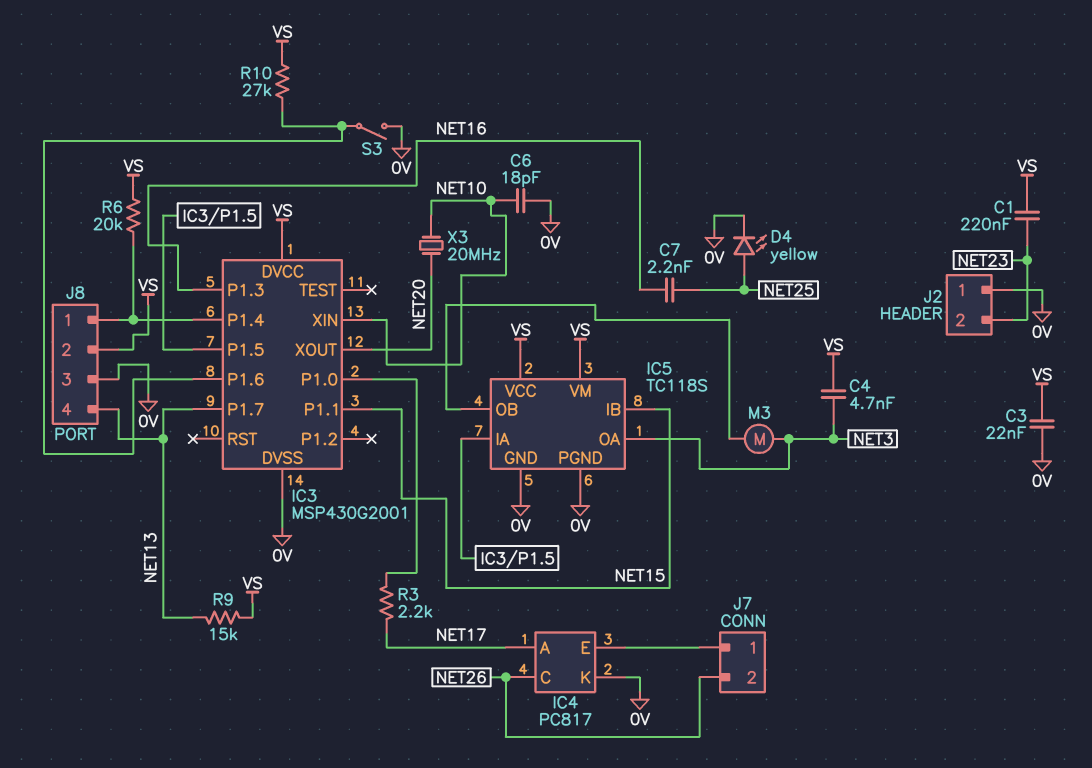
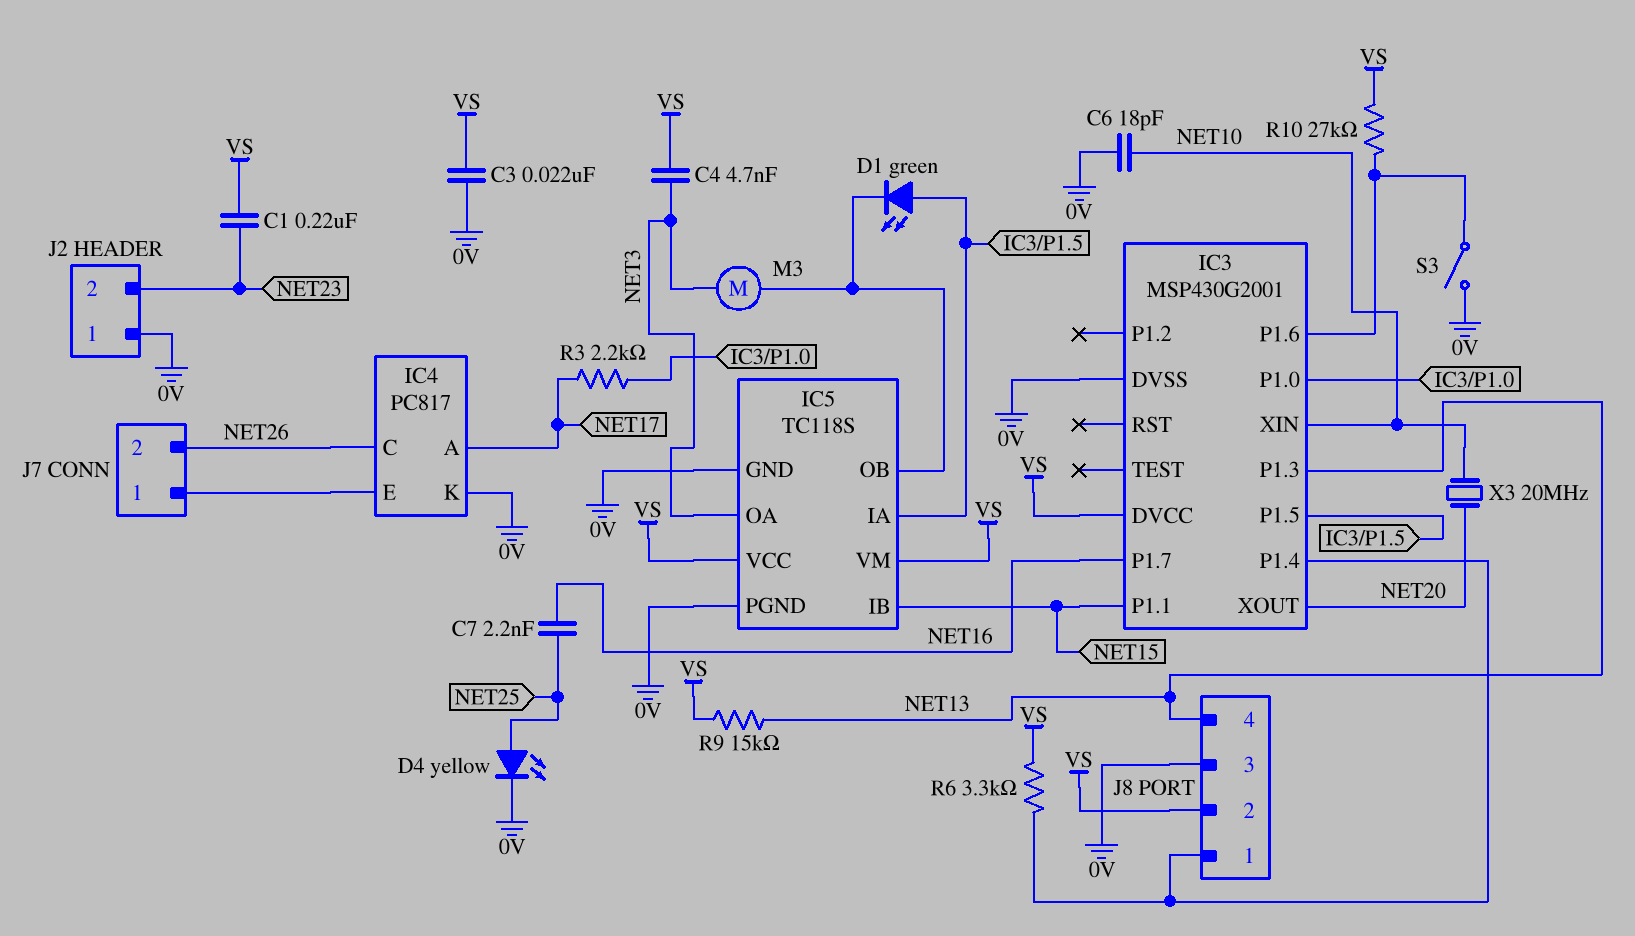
D1: none -> LED green (A IC3/P1.5, K IC5/OB)
IC3 pin P1.3: NET16 -> NET13
IC3 pin P1.7: NET13 -> NET16
R6: 20k (IC3/P1.4, VS) -> 3.3k (IC3/P1.4, VS)

